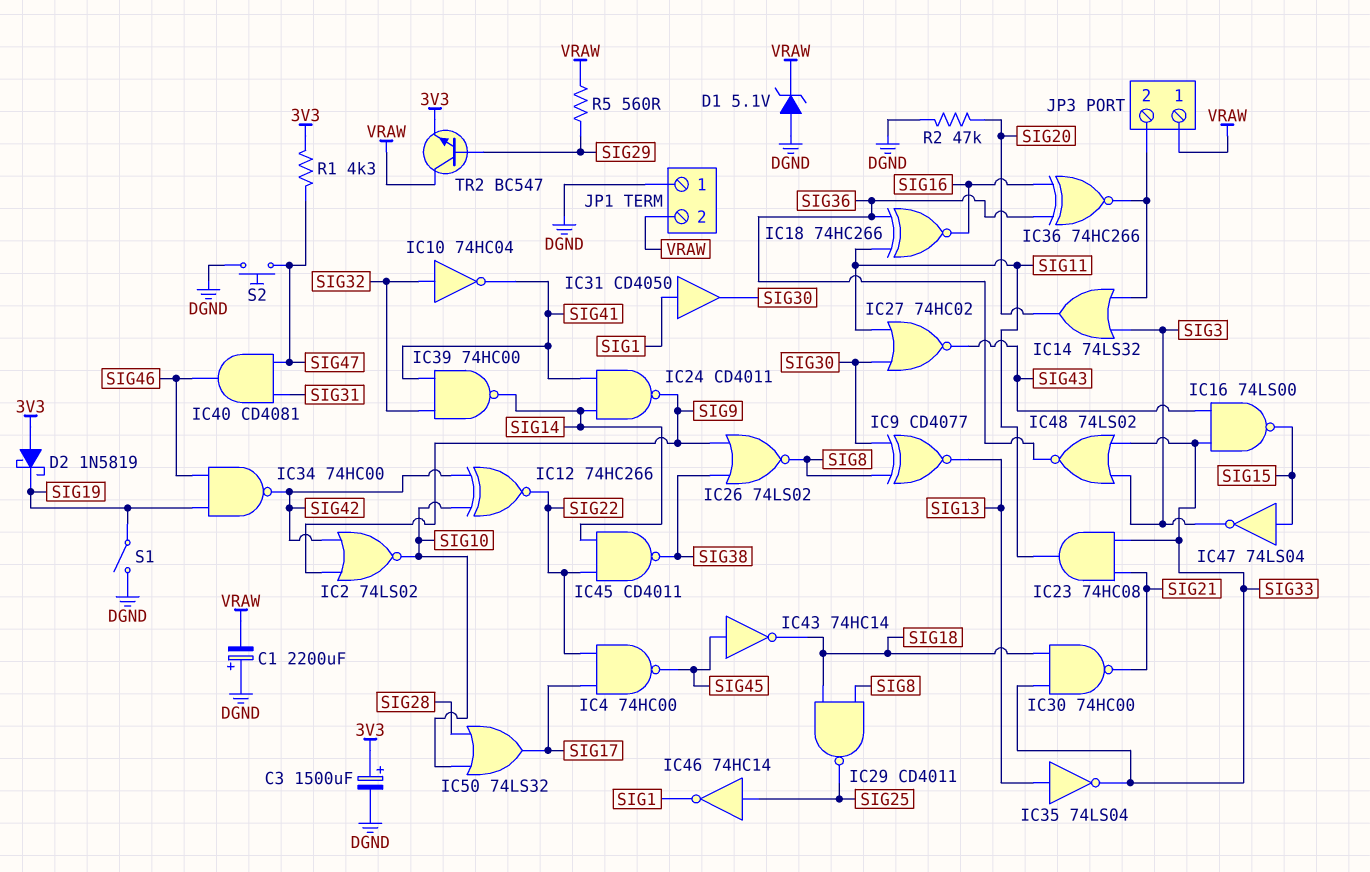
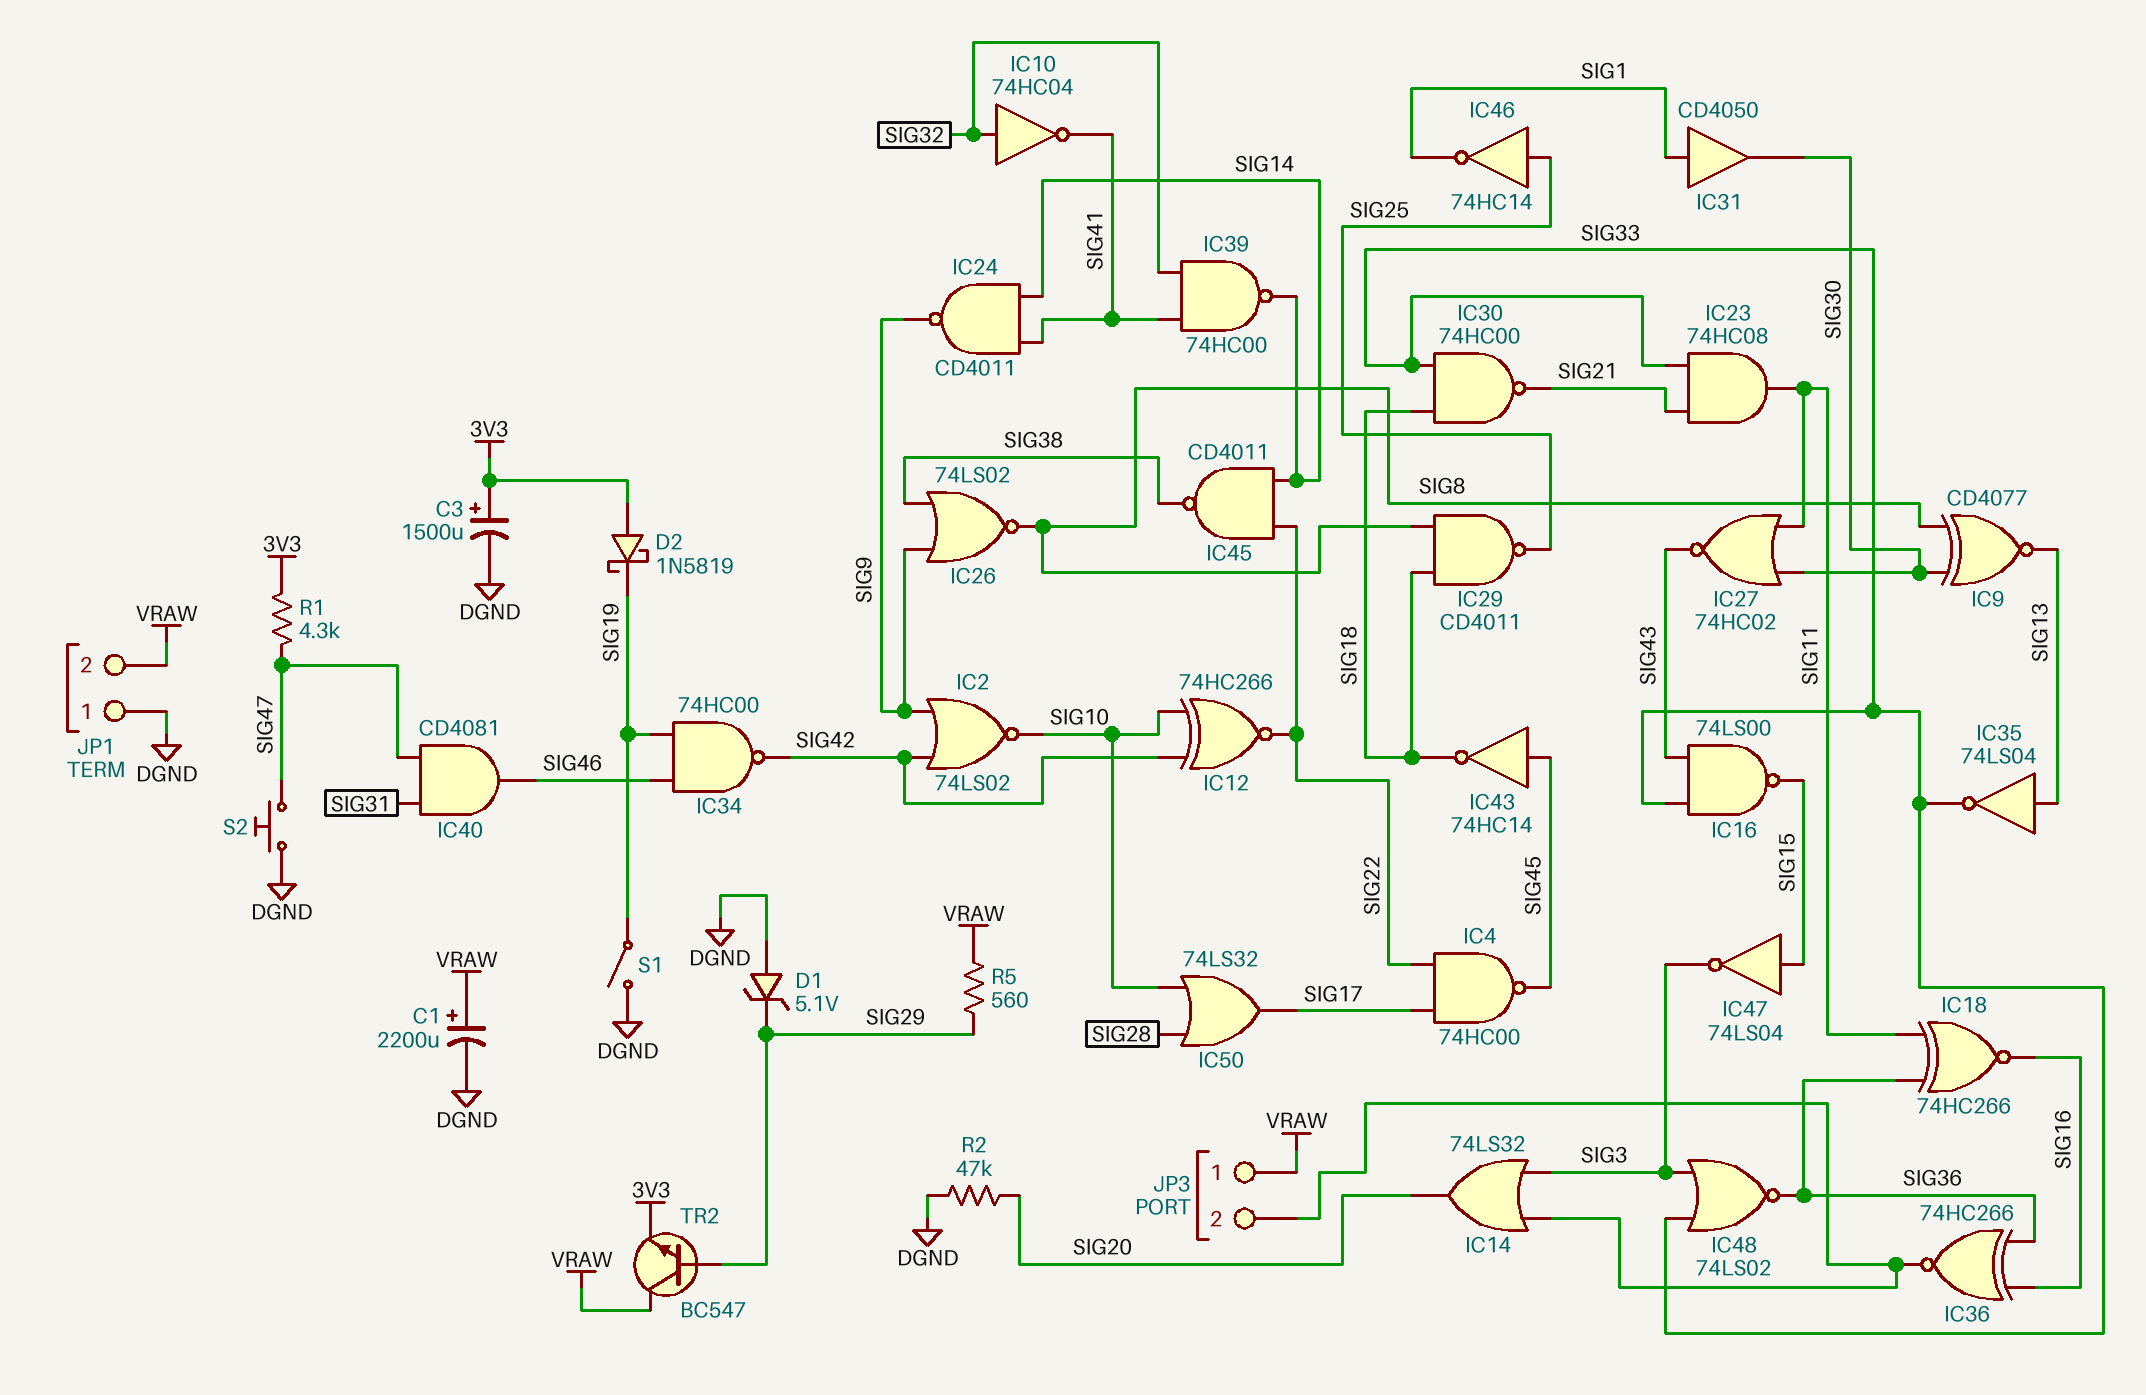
C1: 2200uF (plus DGND, minus VRAW) -> 2200uF (plus VRAW, minus DGND)
D1: zener 5.1V (A DGND, K VRAW) -> zener 5.1V (A DGND, K SIG29)

